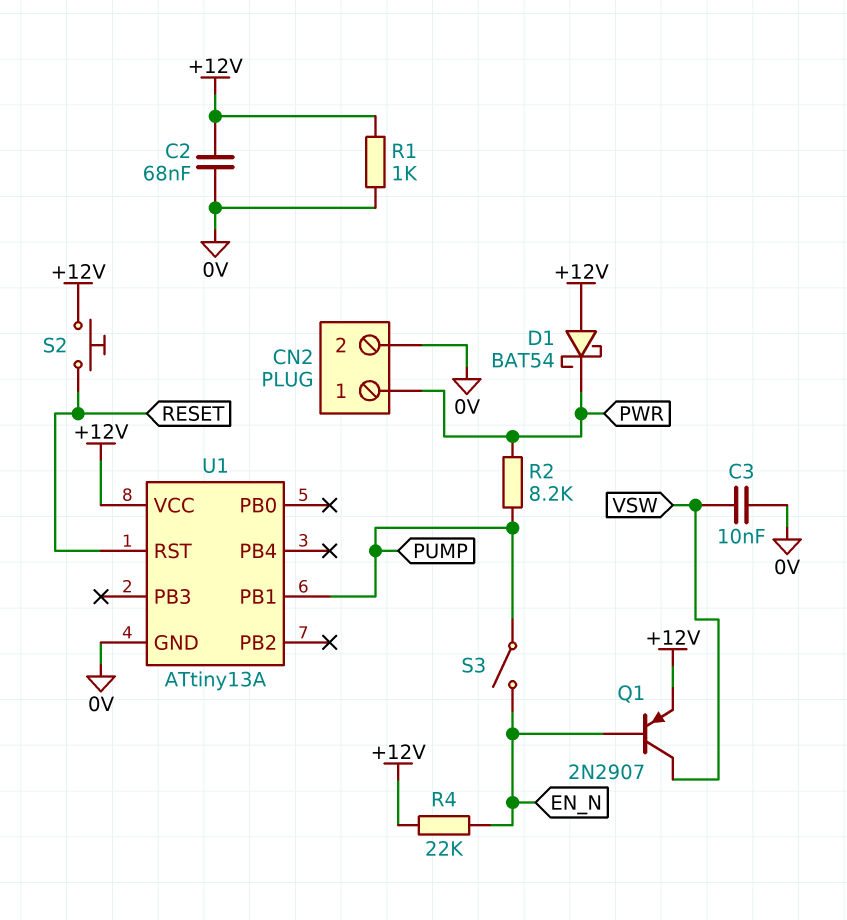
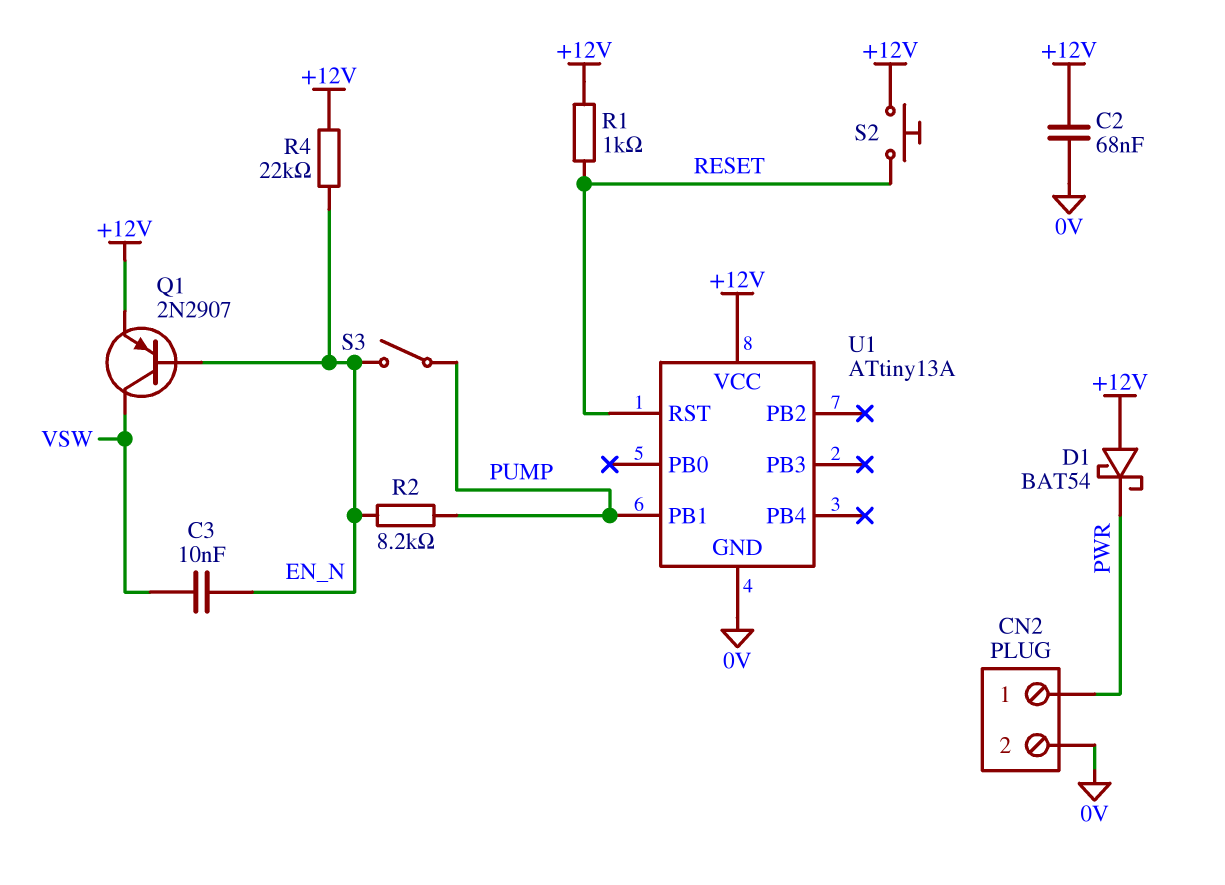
C3: 10nF (0V, VSW) -> 10nF (EN_N, VSW)
R1: 1k (+12V, 0V) -> 1k (+12V, RESET)
R2: 8.2k (PUMP, PWR) -> 8.2k (EN_N, PUMP)

